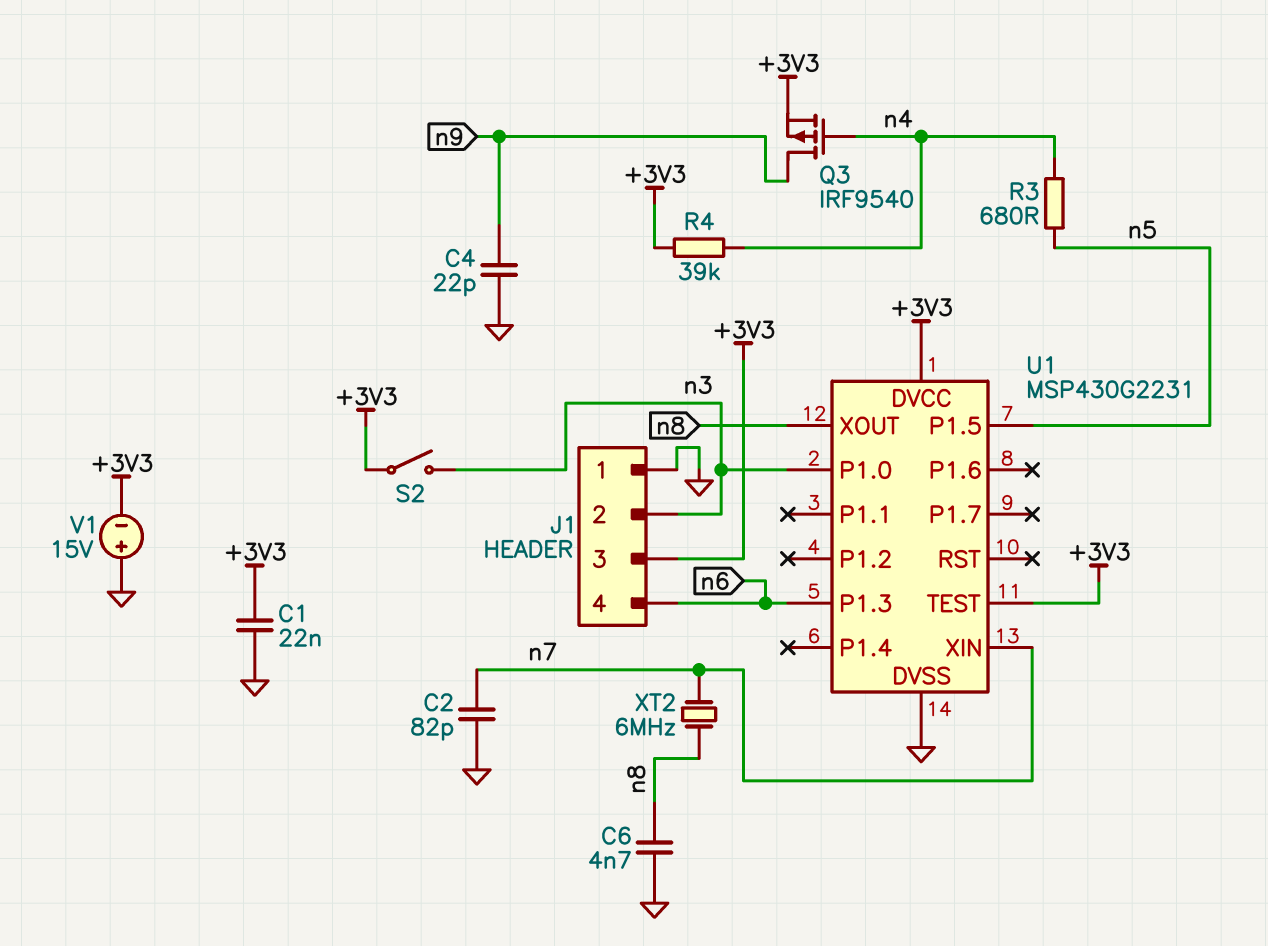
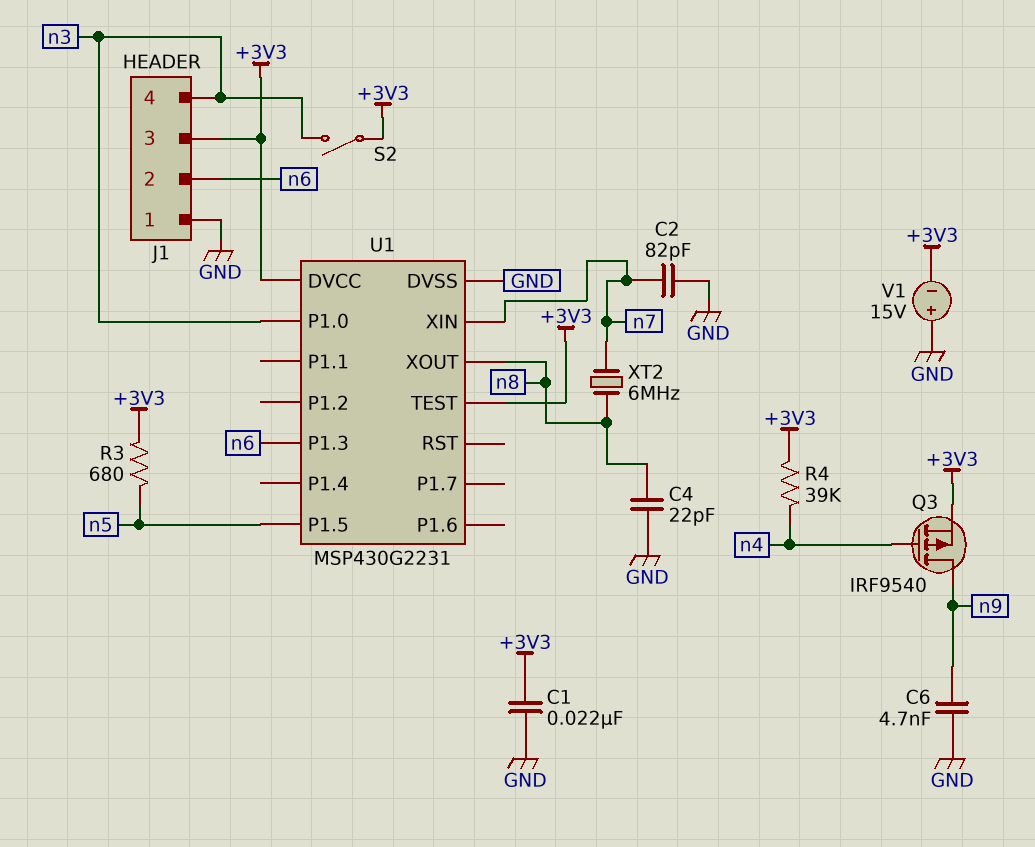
C4: 22pF (GND, n9) -> 22pF (GND, n8)
C6: 4.7nF (GND, n8) -> 4.7nF (GND, n9)
J1 pin 2: n3 -> n6
J1 pin 4: n6 -> n3
R3: 680 (n4, n5) -> 680 (+3V3, n5)

